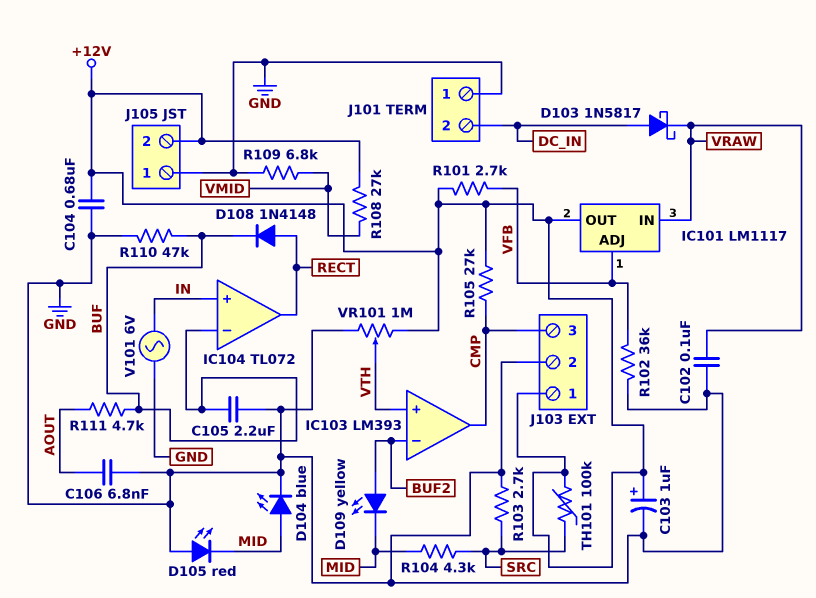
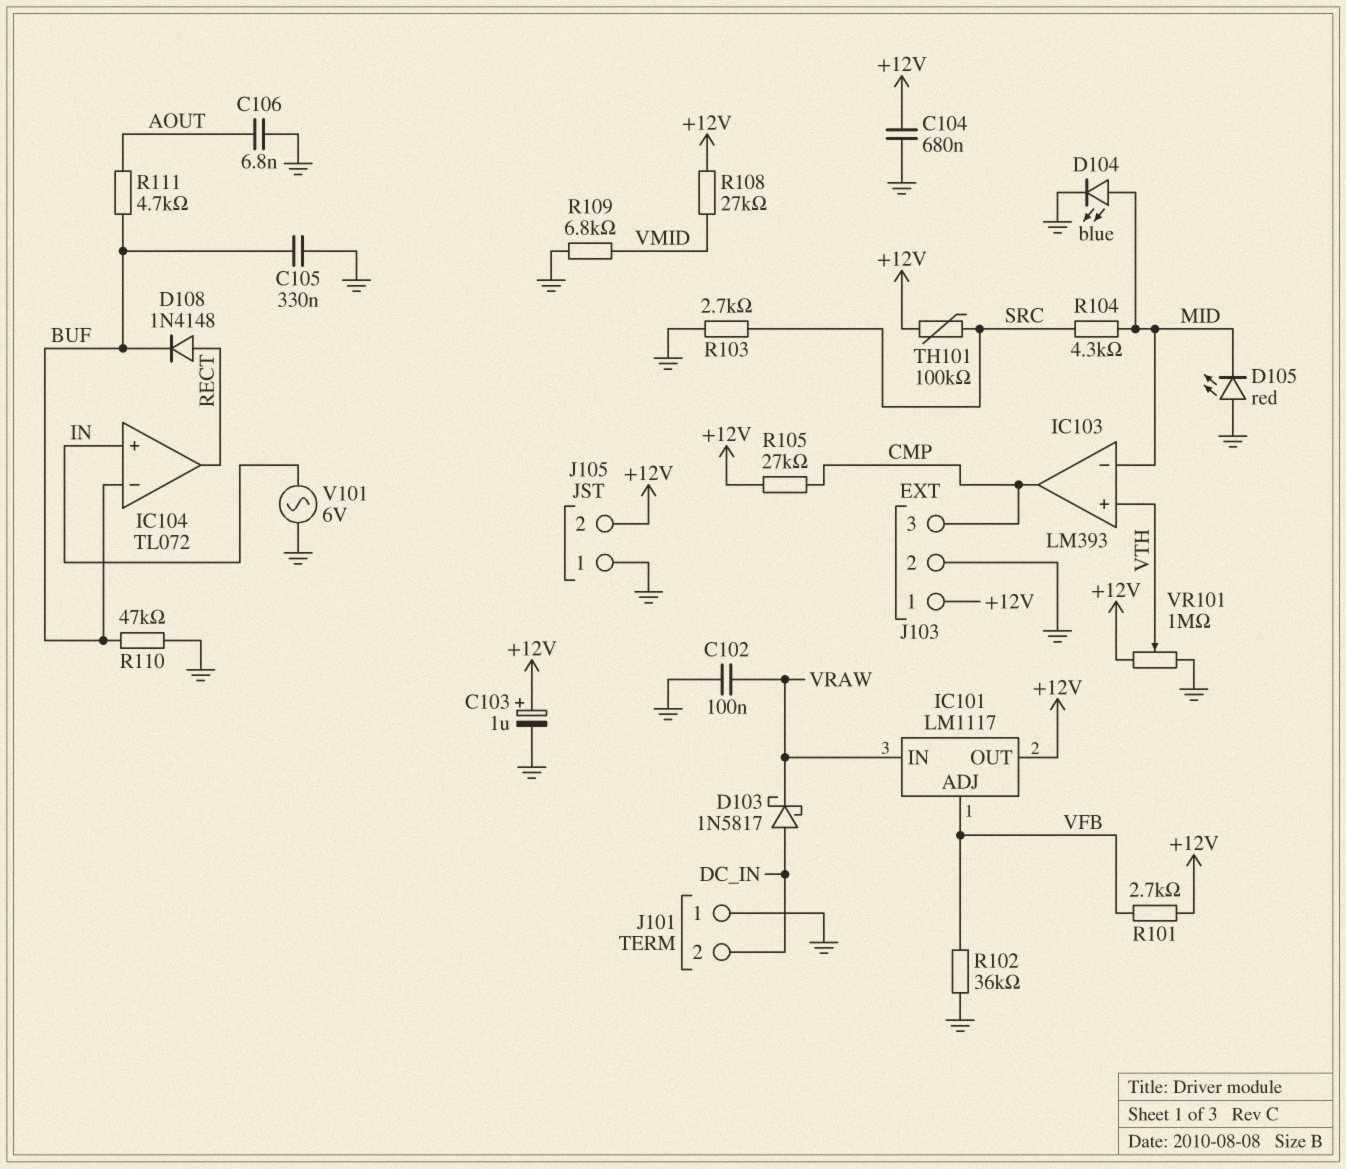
C105: 2.2uF (BUF, GND) -> 330nF (BUF, GND)
D109: LED yellow (A BUF2, K MID) -> none
IC103 pin in-: BUF2 -> MID

